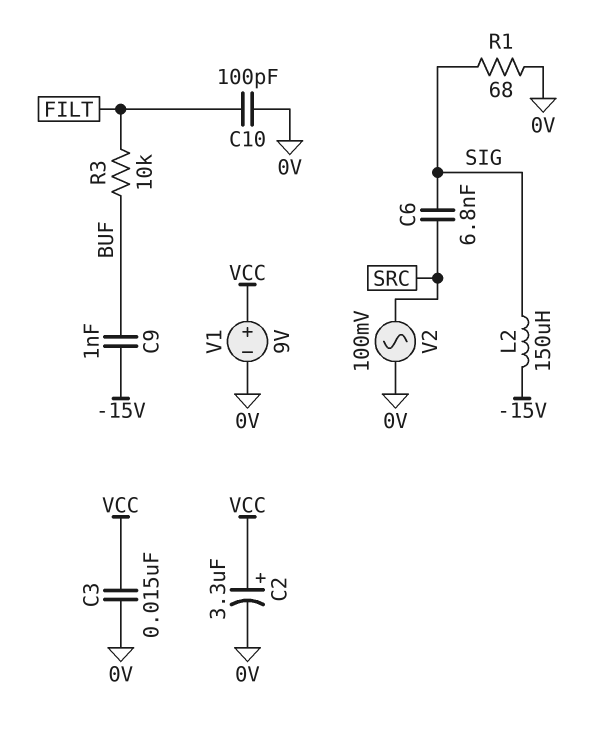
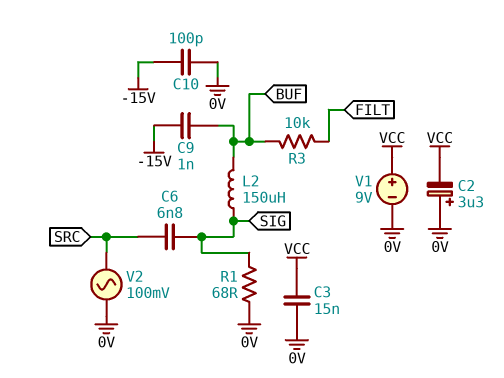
C2: 3.3uF (plus VCC, minus 0V) -> 3.3uF (plus 0V, minus VCC)
C10: 100pF (0V, FILT) -> 100pF (-15V, 0V)
L2: 150uH (-15V, SIG) -> 150uH (BUF, SIG)

